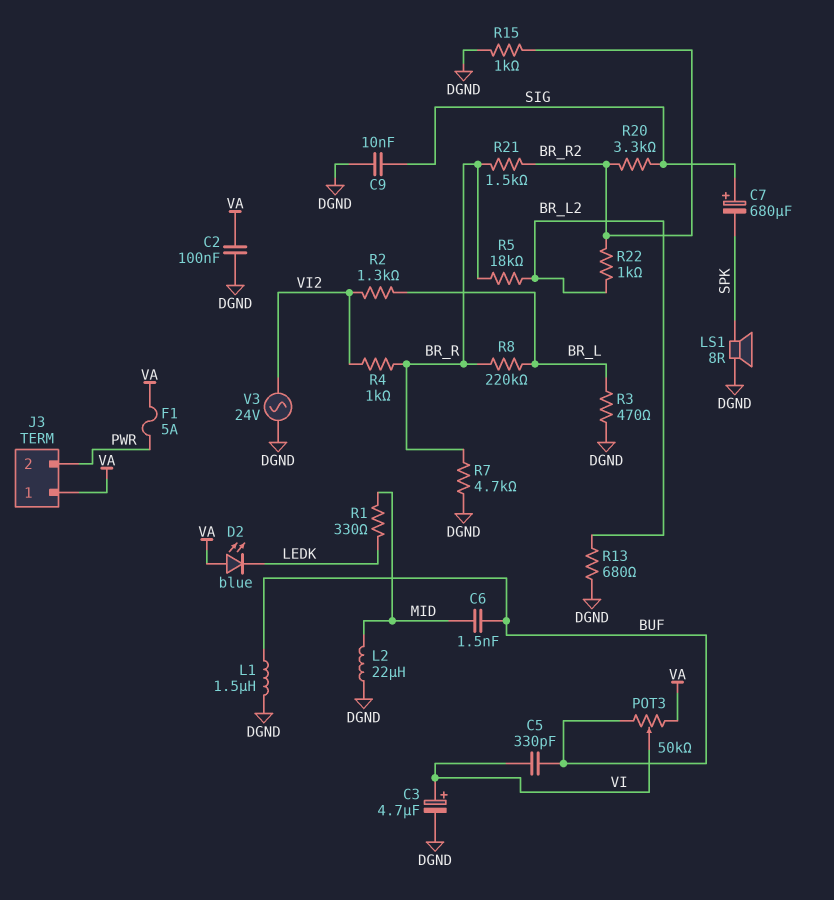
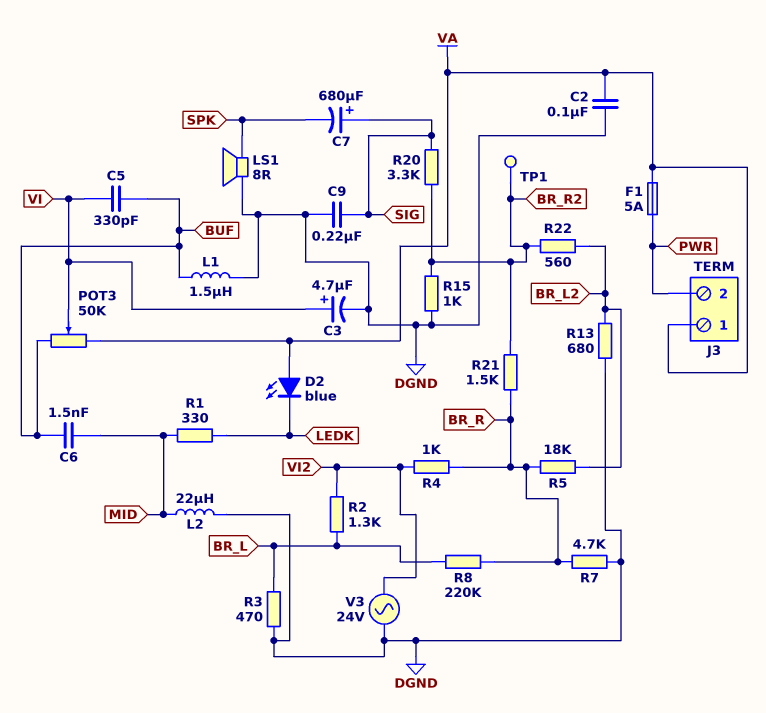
C9: 10nF (DGND, SIG) -> 220nF (DGND, SIG)
R22: 1k (BR_L2, BR_R2) -> 560 (BR_L2, BR_R2)
TP1: none -> test point (BR_R2)

